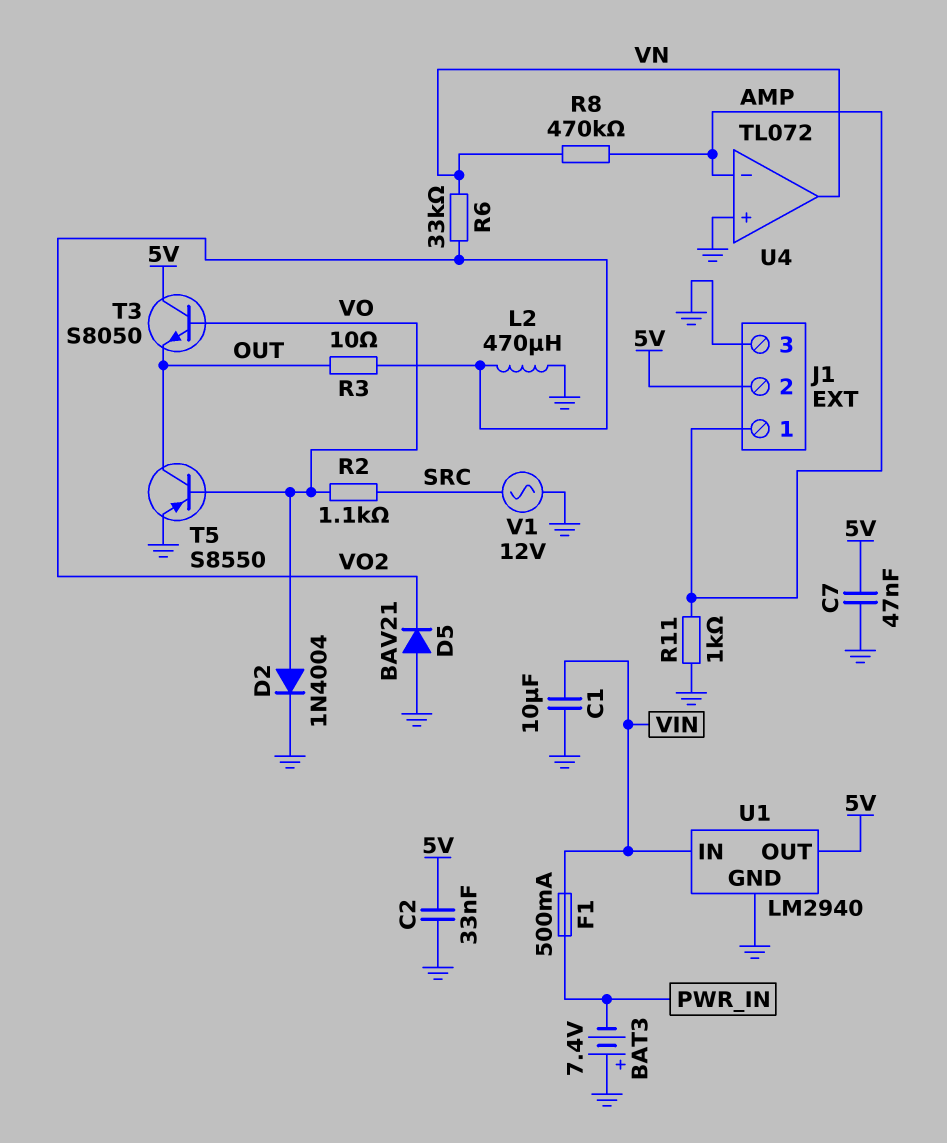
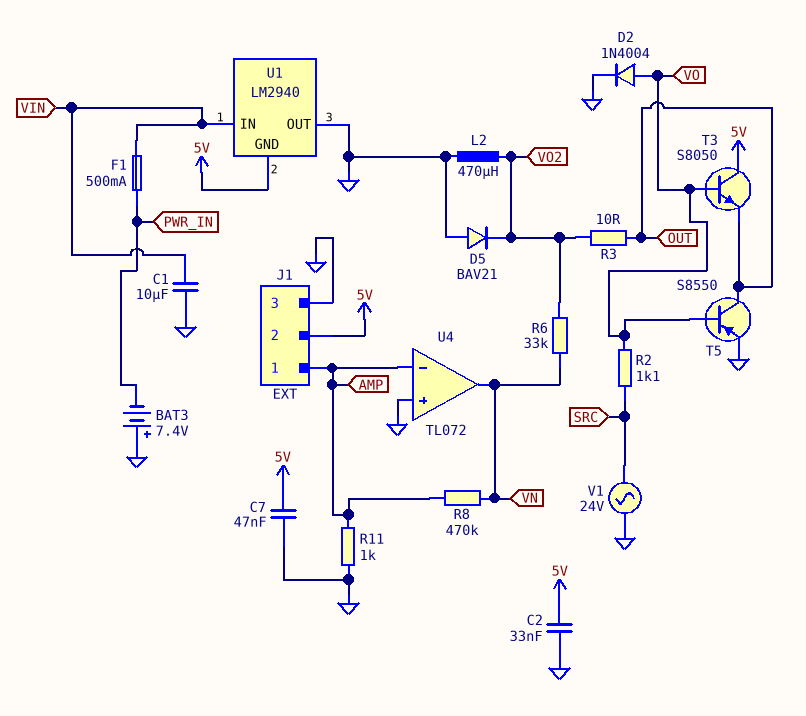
U1 pin GND: GND -> 5V
U1 pin OUT: 5V -> GND
V1: AC 12V (GND, SRC) -> AC 24V (GND, SRC)

